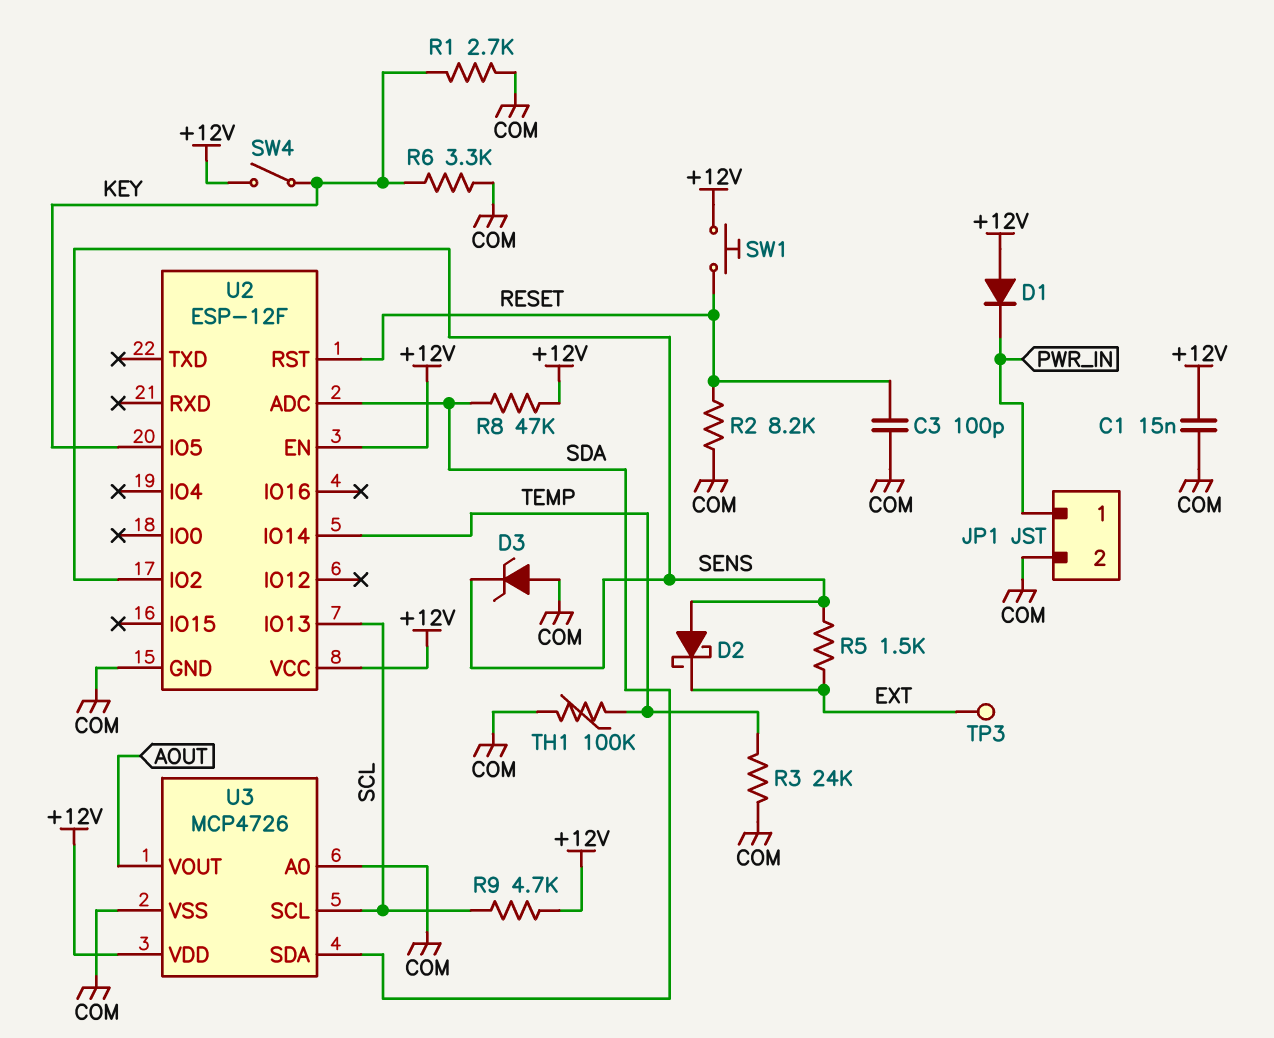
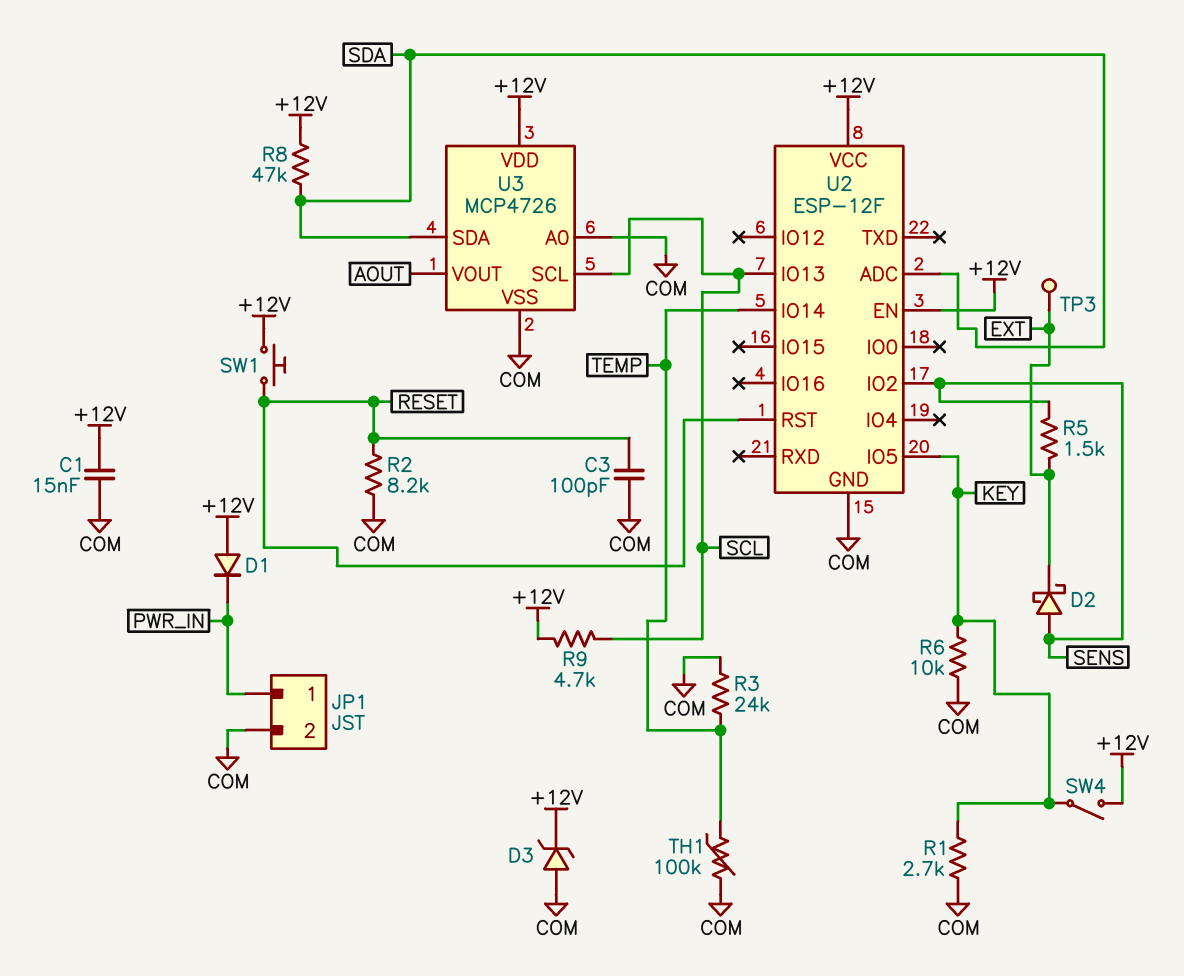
D3: zener (A COM, K SENS) -> zener (A COM, K +12V)
R6: 3.3k (COM, KEY) -> 10k (COM, KEY)

